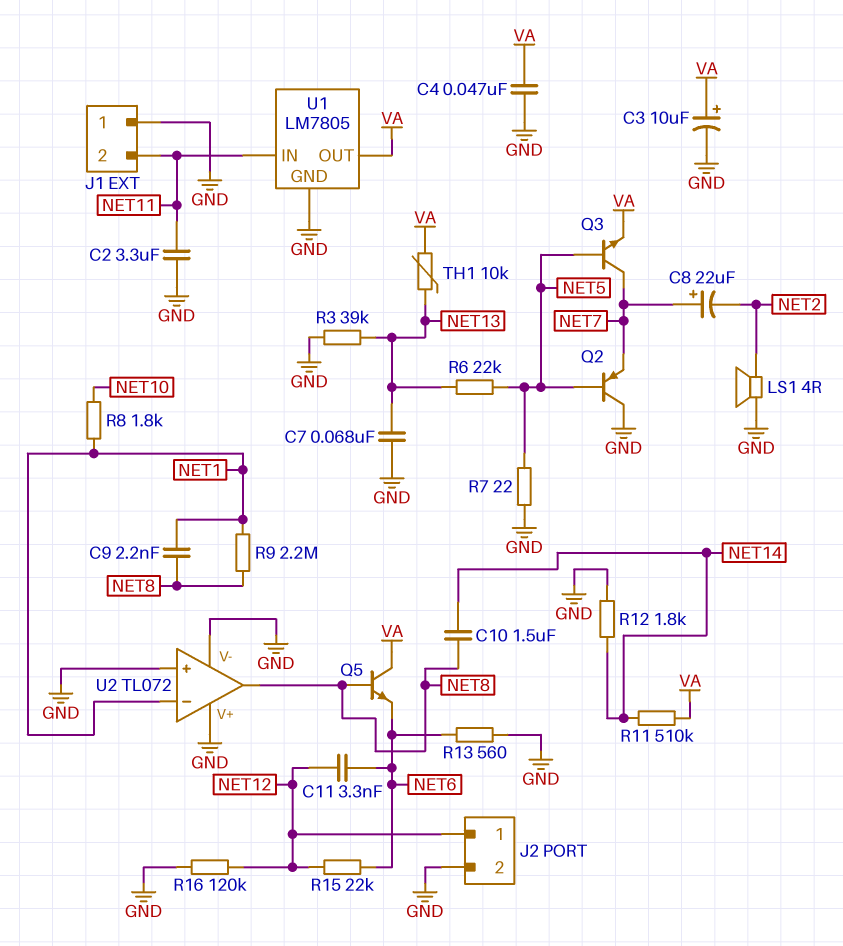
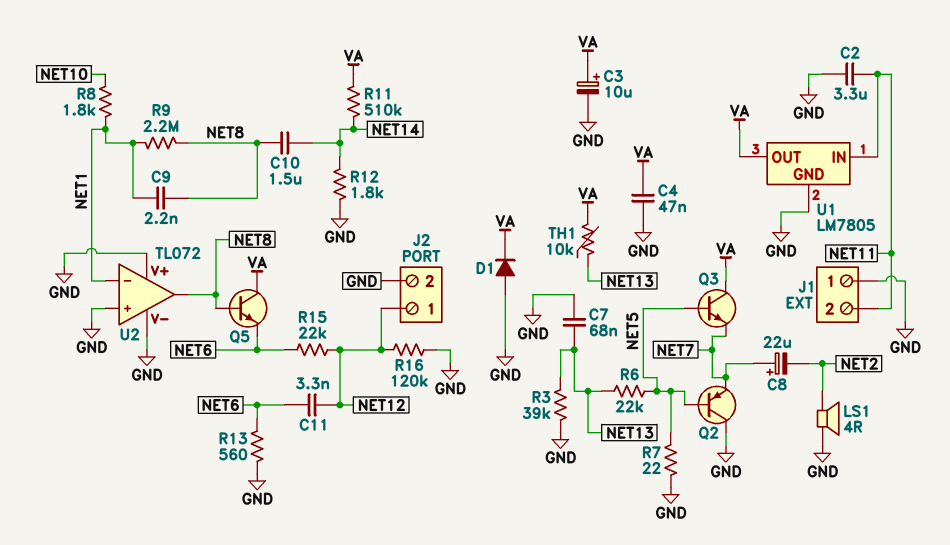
D1: none -> diode (A GND, K VA)
Q3: NPN (B NET5, C NET7, E VA) -> NPN (B NET5, C VA, E NET7)

